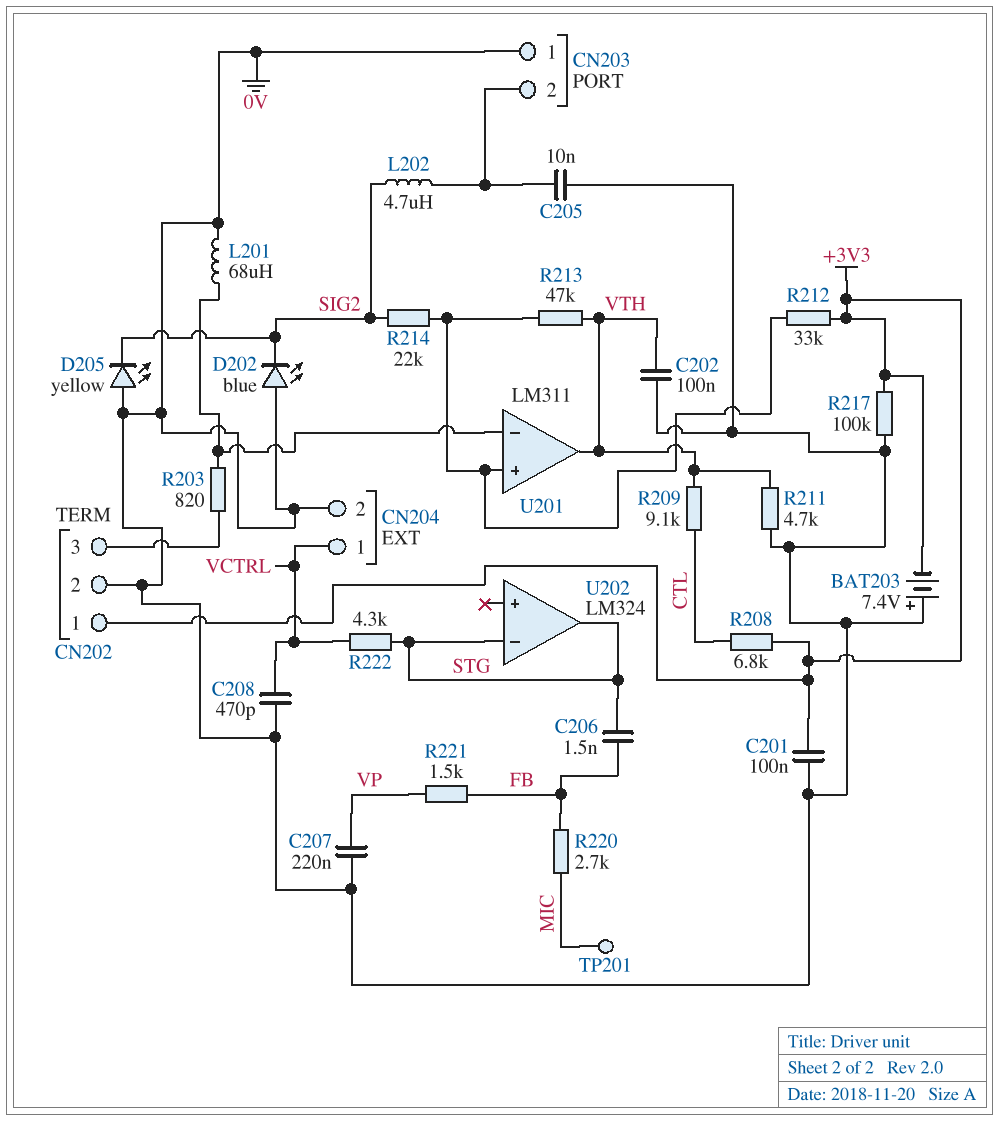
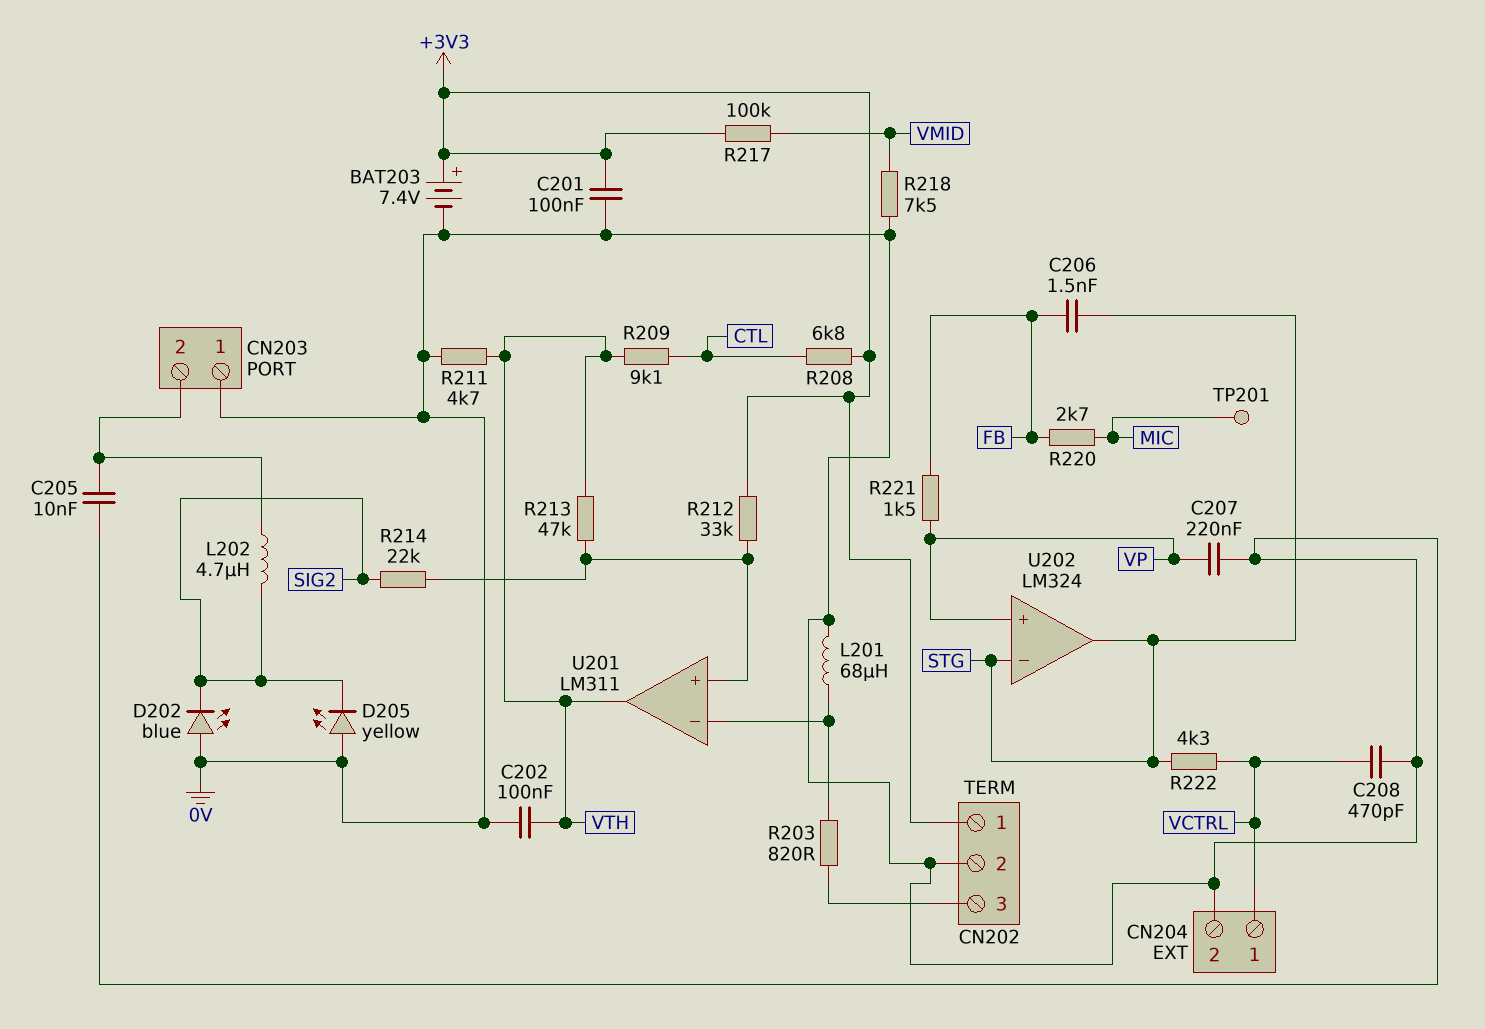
BAT203: 7.4V (plus 0V, minus +3V3) -> 7.4V (plus +3V3, minus 0V)
R217: 100k (+3V3, 0V) -> 100k (+3V3, VMID)
R218: none -> 7.5k (0V, VMID)
U202 pin in+: none -> VP

